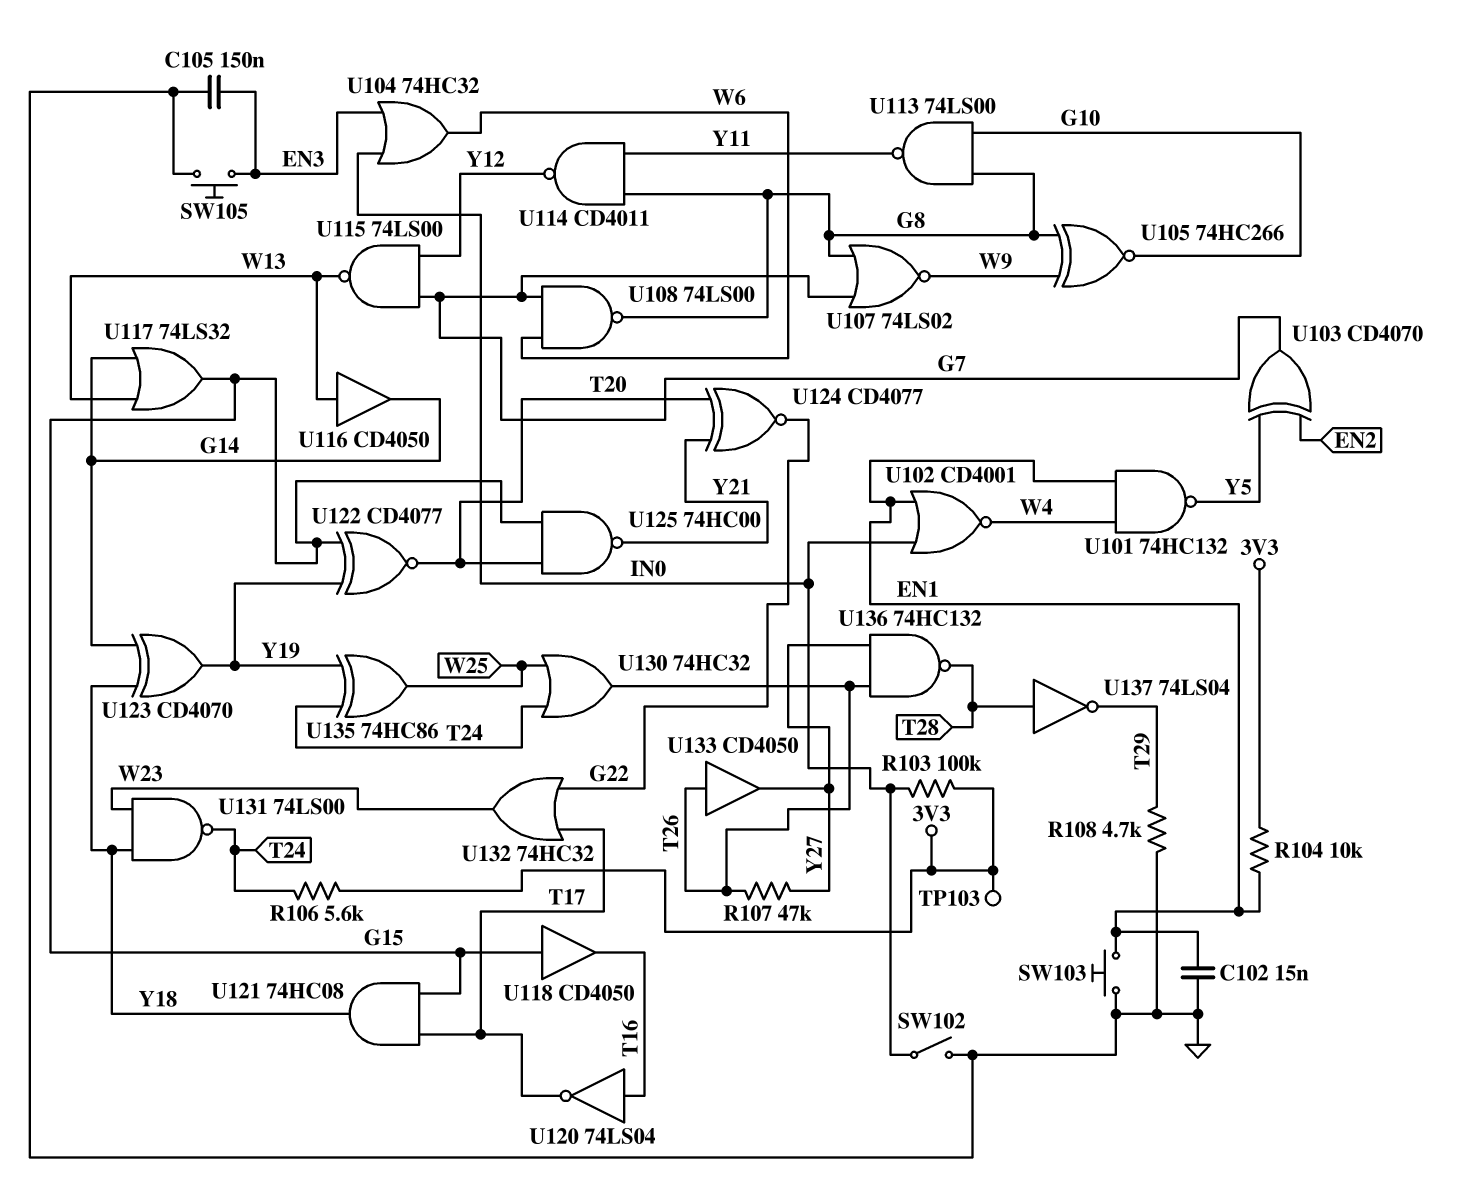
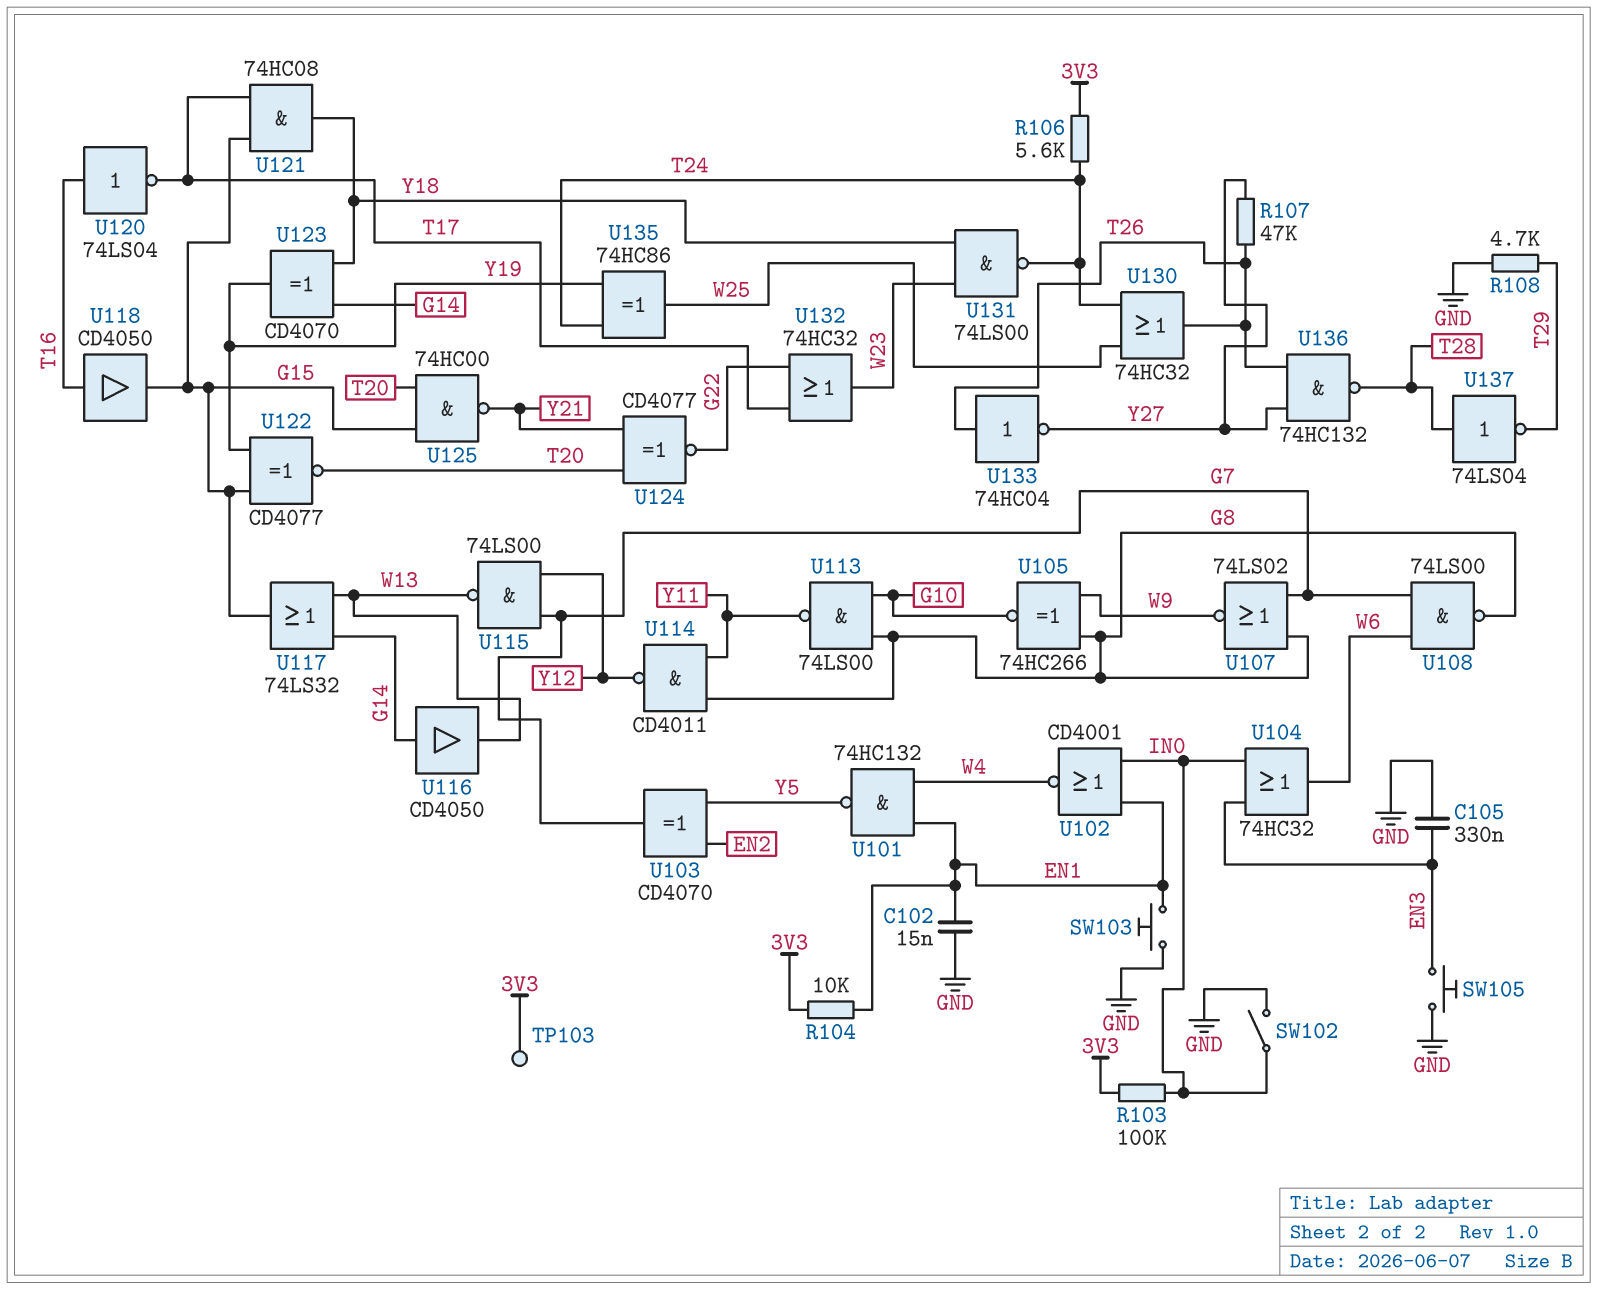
C105: 150nF (EN3, GND) -> 330nF (EN3, GND)
U116: buffer CD4050 (in W13, out G14) -> buffer CD4050 (in G14, out W13)
U118: buffer CD4050 (in G15, out T16) -> buffer CD4050 (in T16, out G15)
U133: buffer CD4050 (in T26, out Y27) -> NOT 74HC04 (in T26, out Y27)

